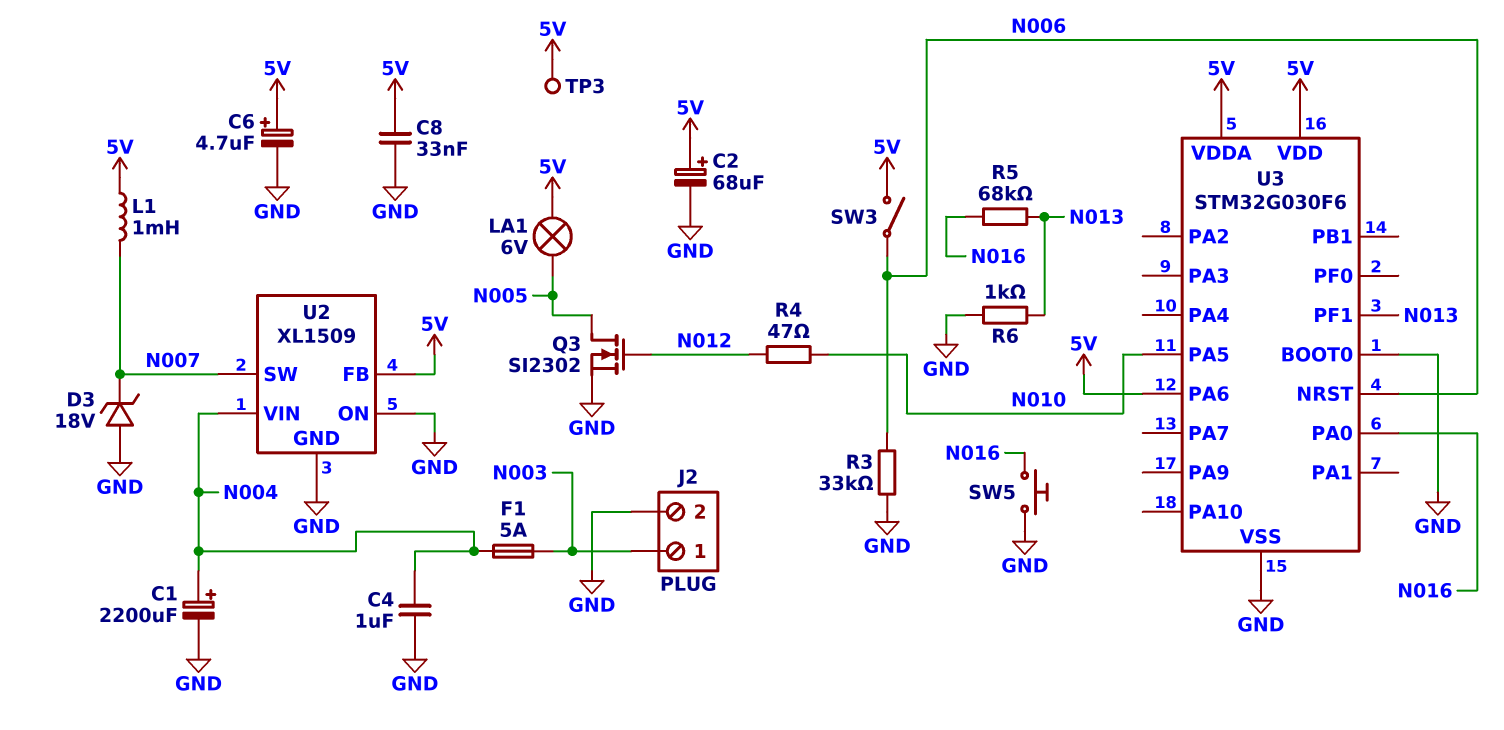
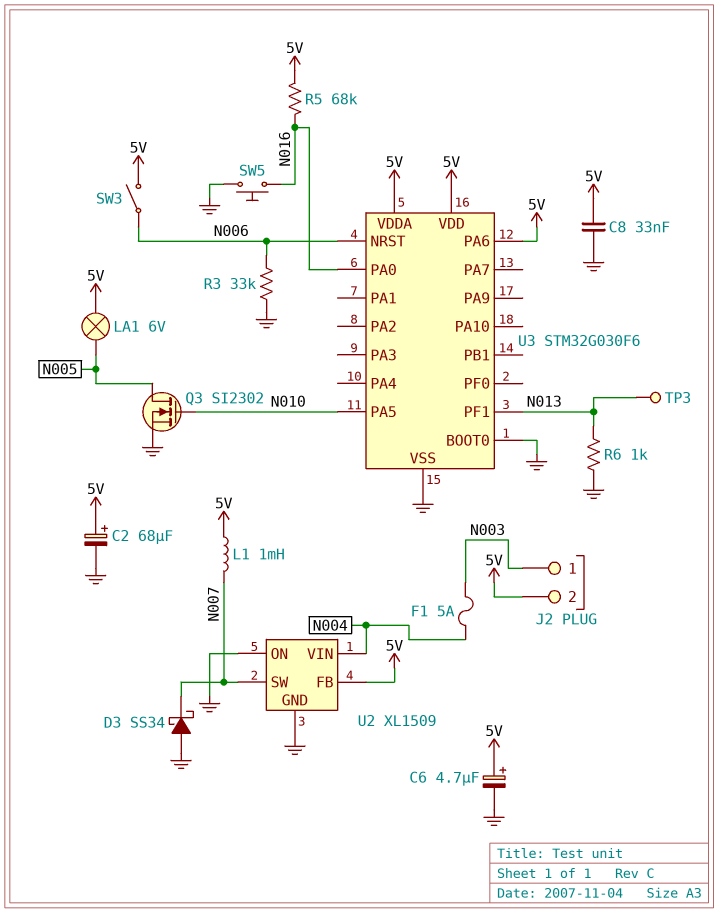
C1: 2200uF (plus N004, minus GND) -> none
C4: 1uF (GND, N004) -> none
D3: zener 18V (A GND, K N007) -> schottky SS34 (A GND, K N007)
J2 pin 2: GND -> 5V
Q3: NMOS SI2302 (G N012, D N005, S GND) -> NMOS SI2302 (G N010, D N005, S GND)
R4: 47 (N010, N012) -> none
R5: 68k (N013, N016) -> 68k (5V, N016)
TP3: test point (5V) -> test point (N013)

